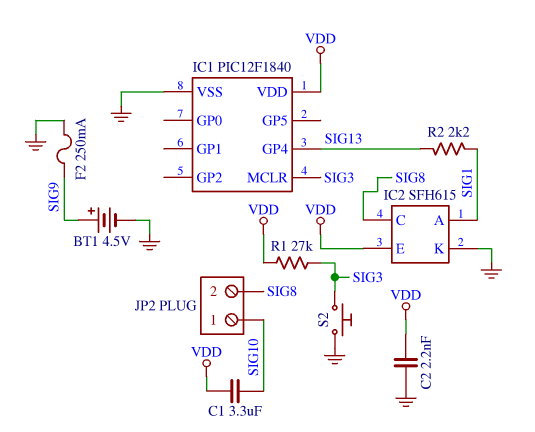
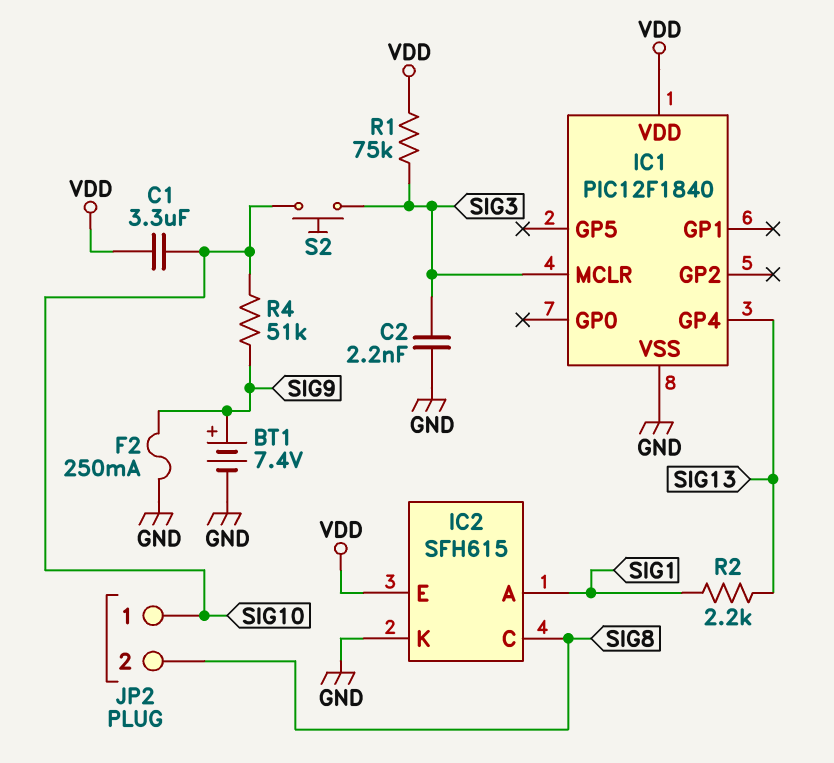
BT1: 4.5V (plus SIG9, minus GND) -> 7.4V (plus SIG9, minus GND)
C2: 2.2nF (GND, VDD) -> 2.2nF (GND, SIG3)
R1: 27k (SIG3, VDD) -> 75k (SIG3, VDD)
R4: none -> 51k (SIG9, SIG10)
S2: button (GND, SIG3) -> button (SIG3, SIG10)

